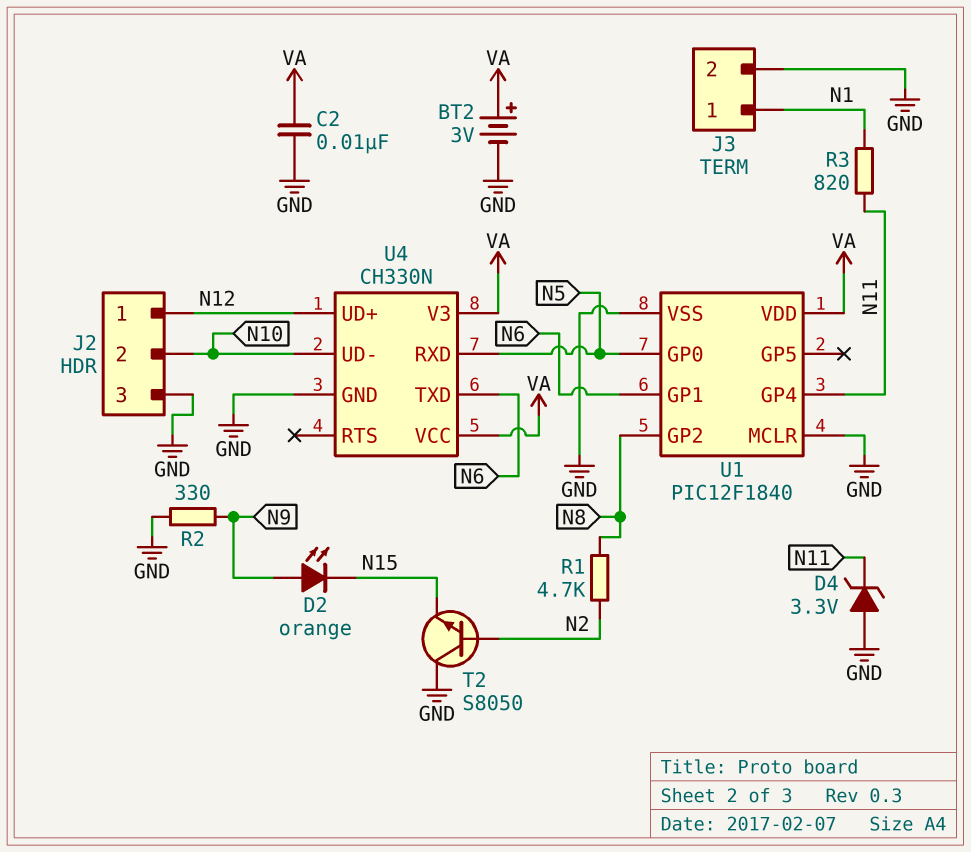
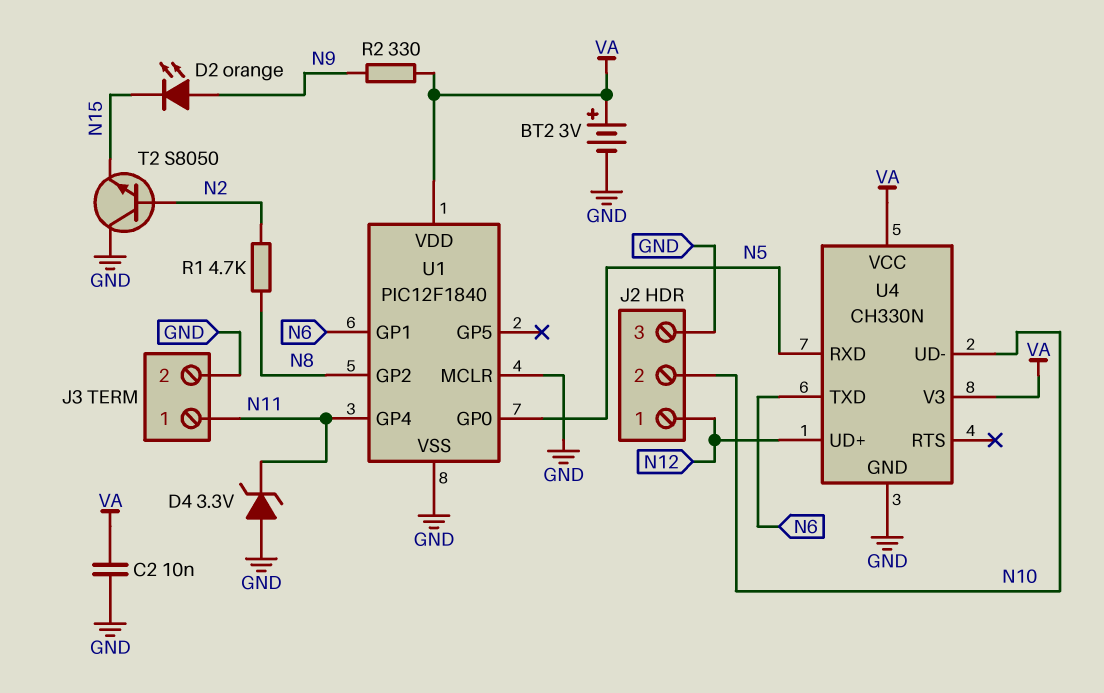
J3 pin 1: N1 -> N11
R2: 330 (GND, N9) -> 330 (N9, VA)
R3: 820 (N1, N11) -> none

